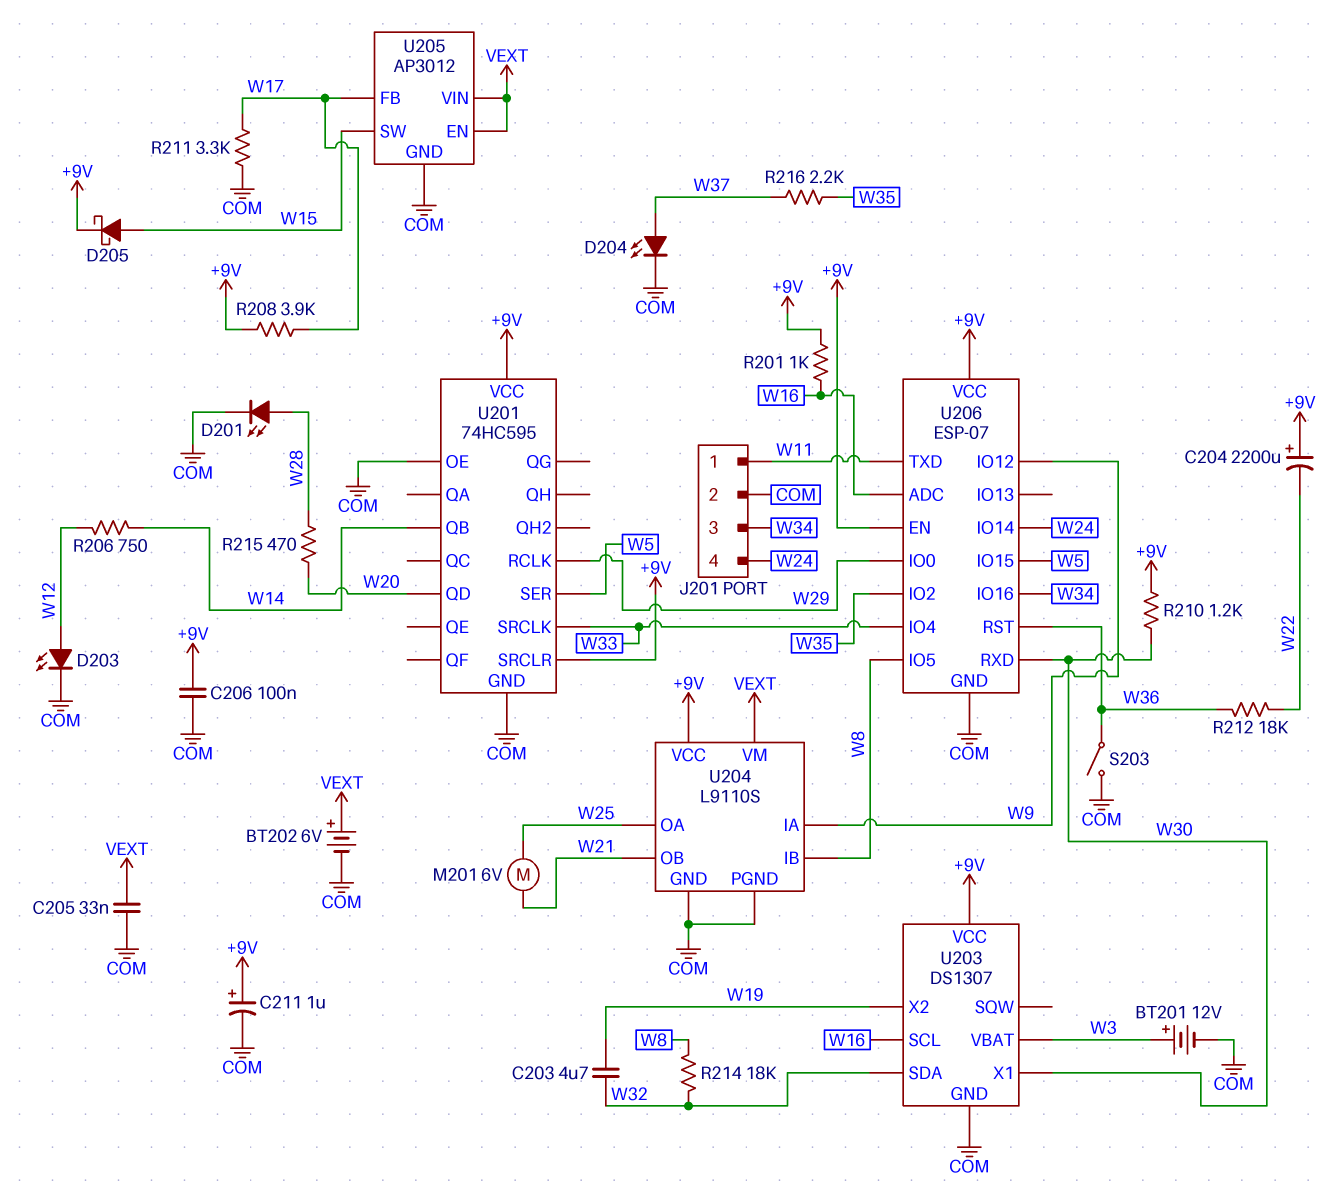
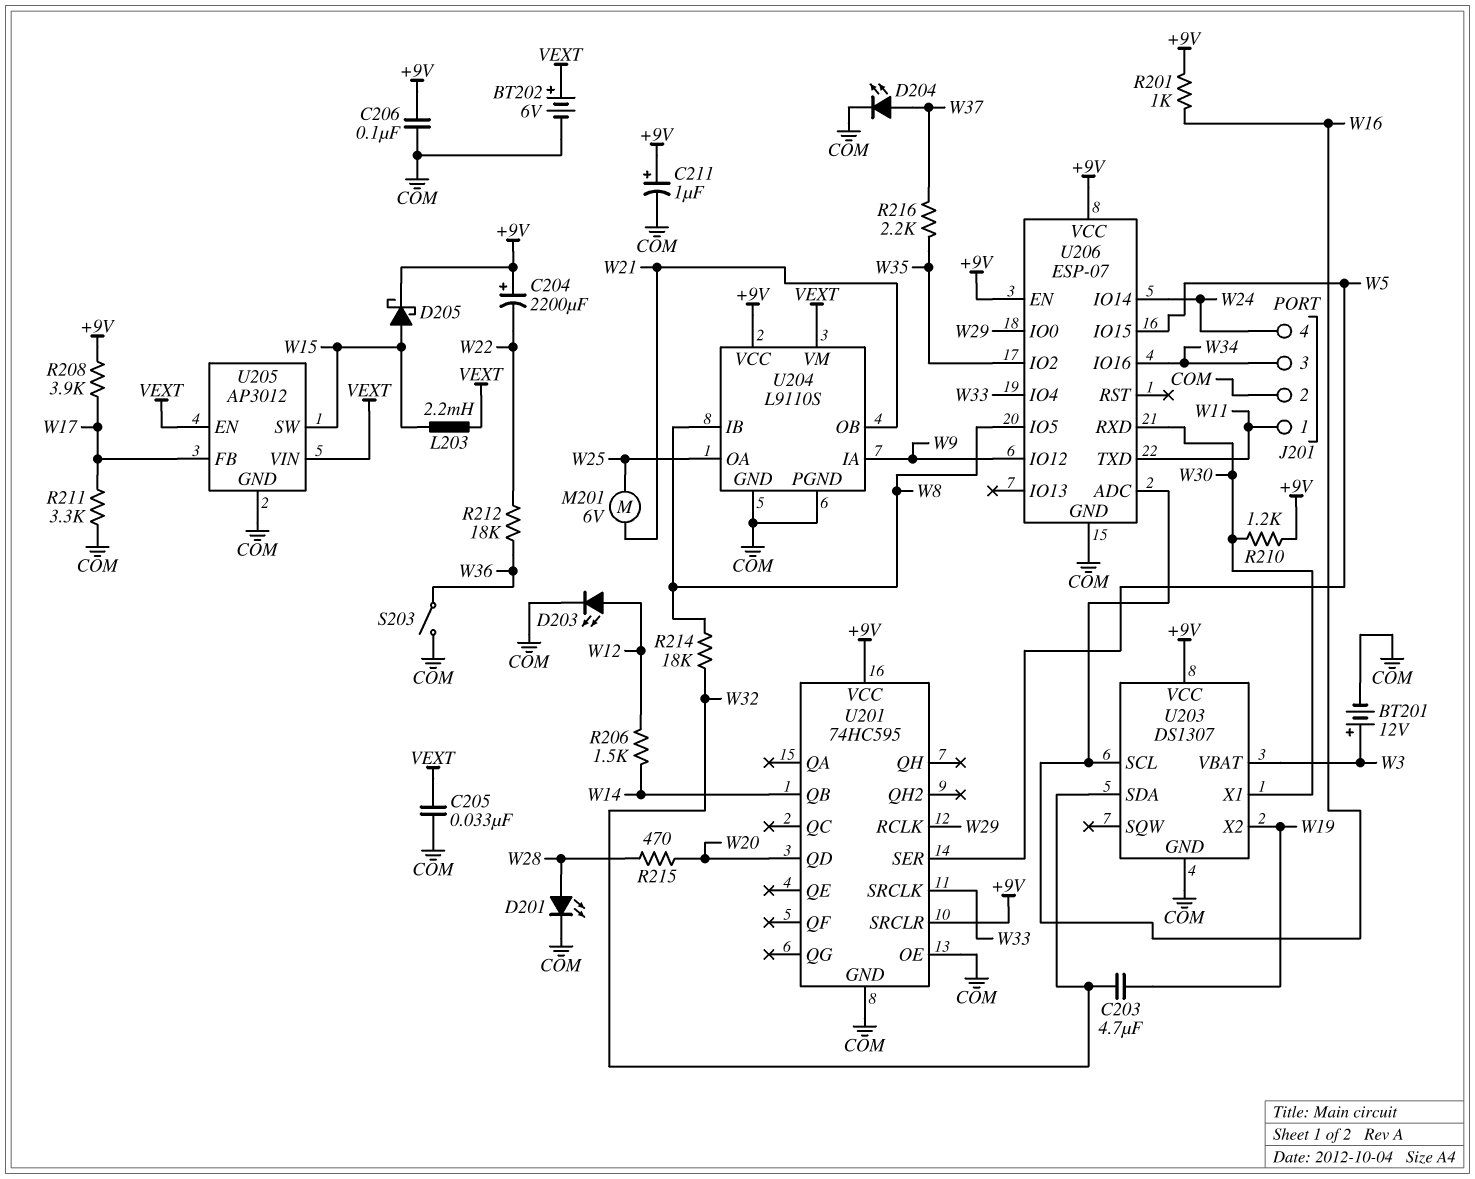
L203: none -> 2.2mH (VEXT, W15)
R206: 750 (W12, W14) -> 1.5k (W12, W14)
U206 pin RST: W36 -> none

